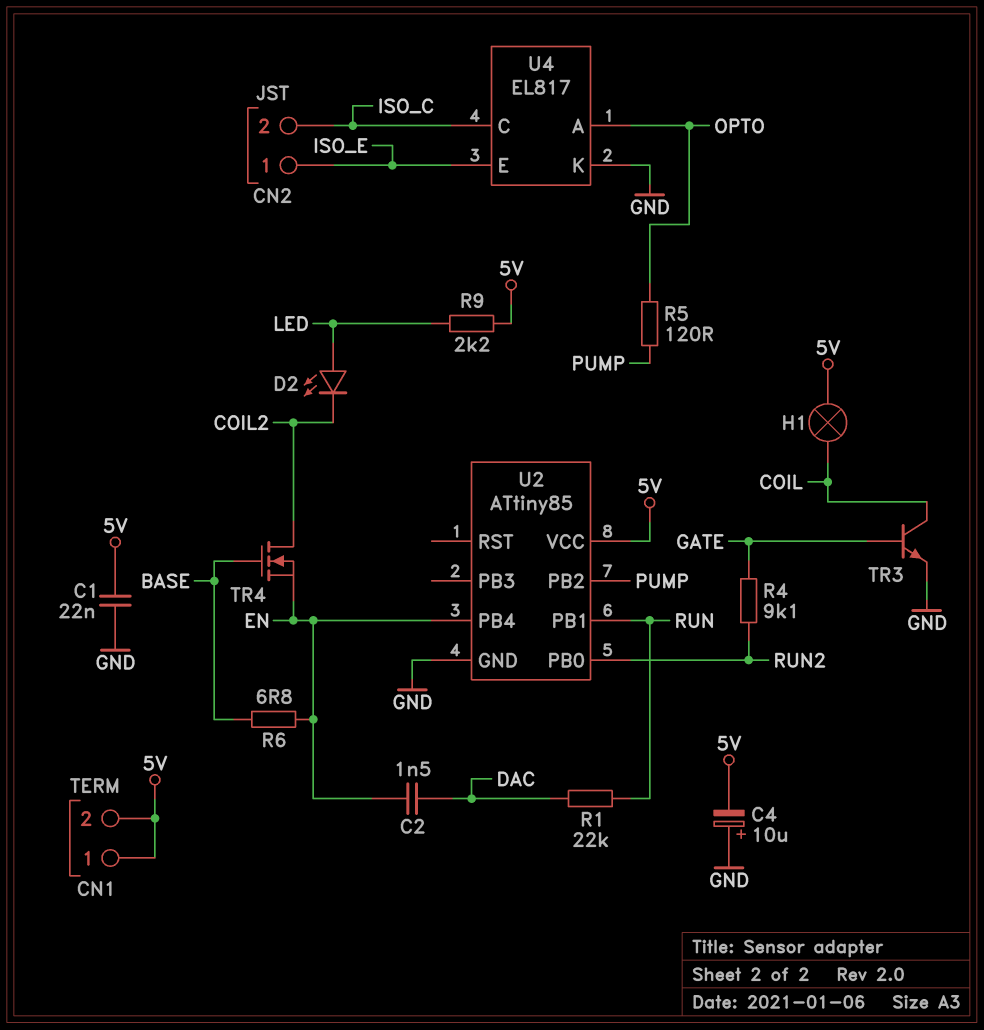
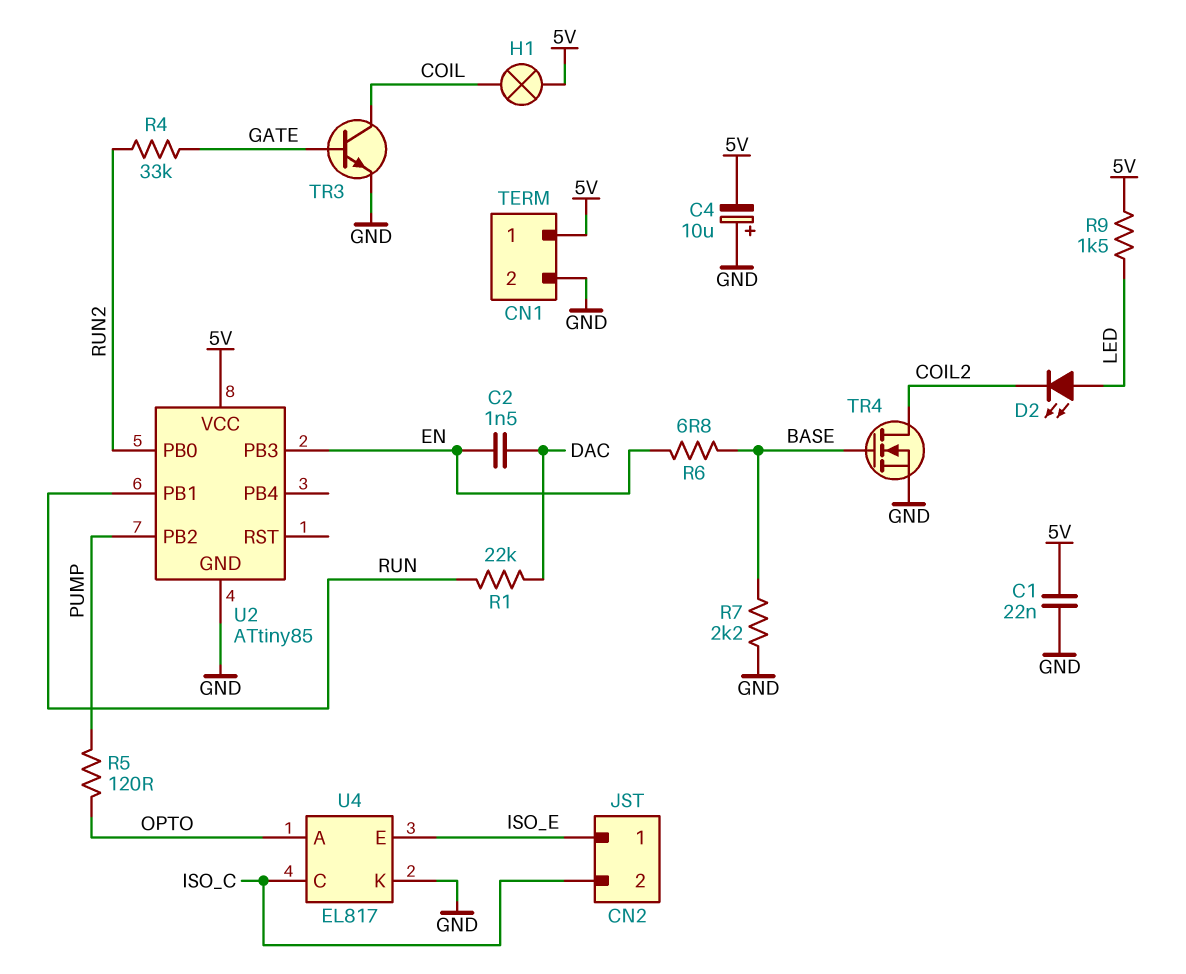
CN1 pin 2: 5V -> GND
R4: 9.1k (GATE, RUN2) -> 33k (GATE, RUN2)
R7: none -> 2.2k (BASE, GND)
R9: 2.2k (5V, LED) -> 1.5k (5V, LED)
TR4: NMOS (G BASE, D COIL2, S EN) -> NMOS (G BASE, D COIL2, S GND)
U2 pin PB3: none -> EN
U2 pin PB4: EN -> none

